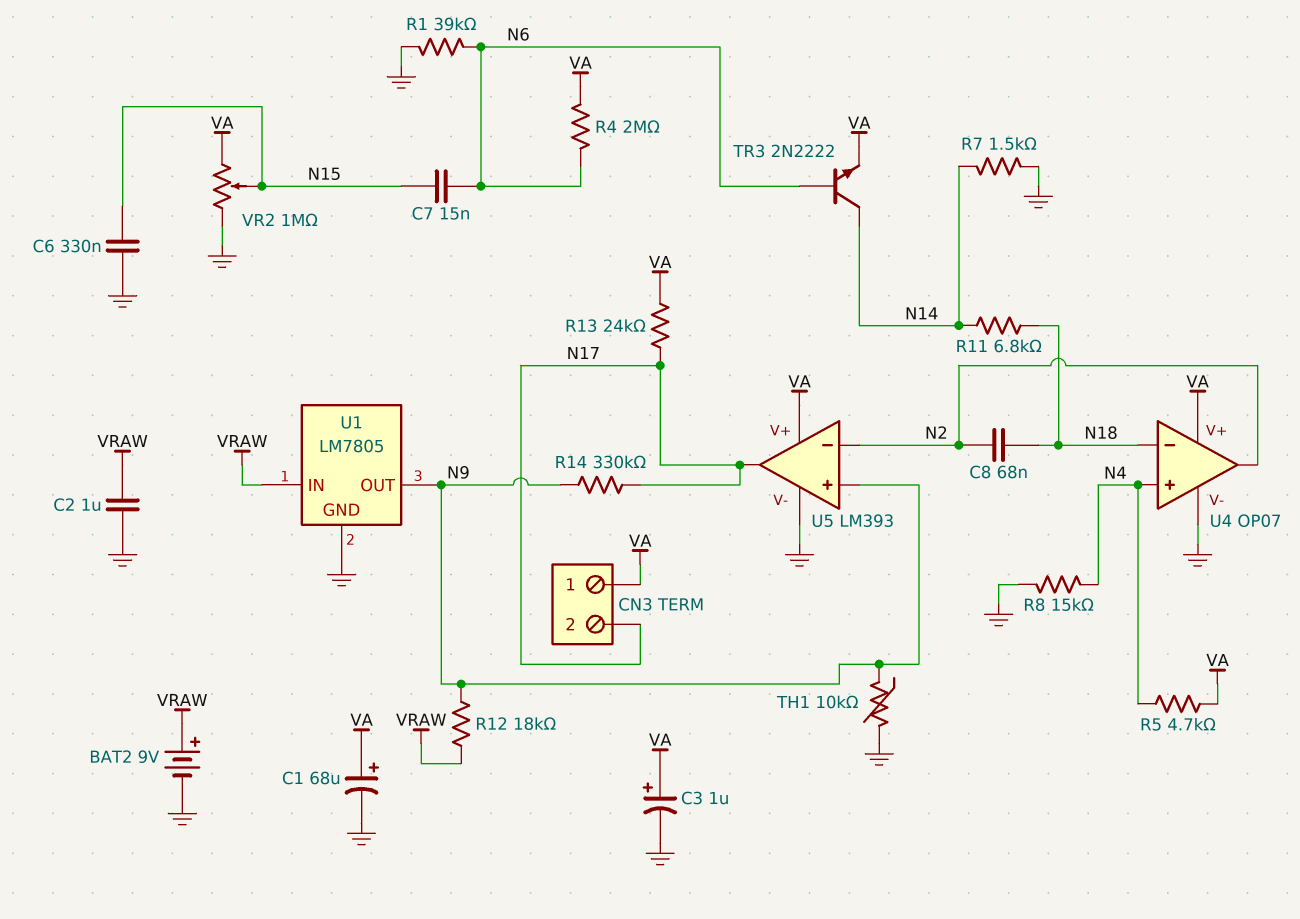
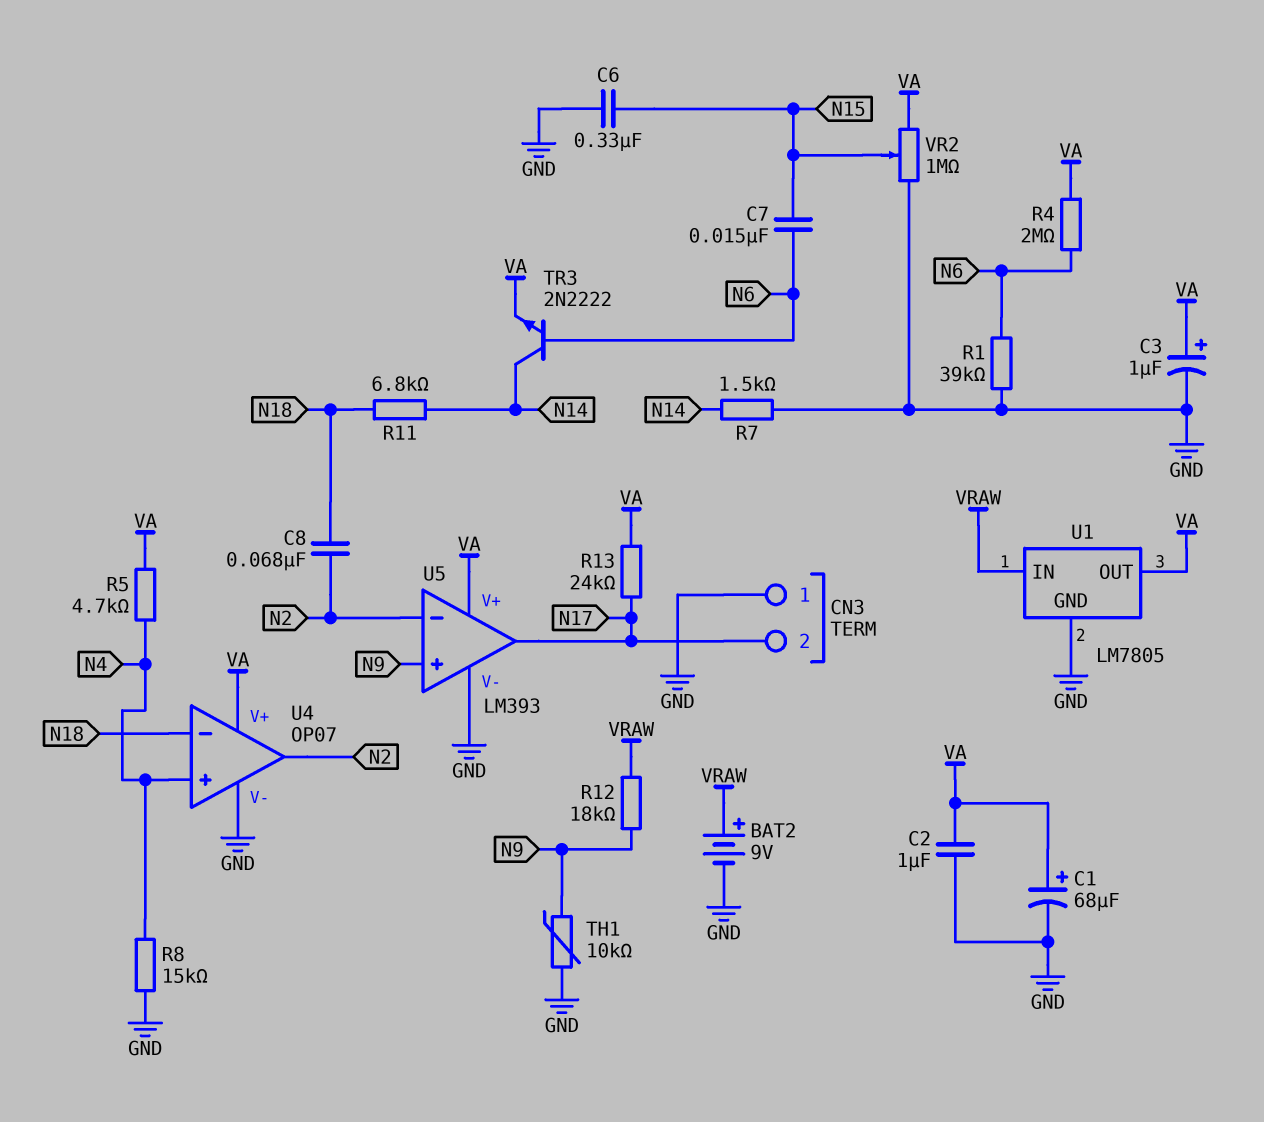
C2: 1uF (GND, VRAW) -> 1uF (GND, VA)
CN3 pin 1: VA -> GND
R14: 330k (N9, N17) -> none
U1 pin OUT: N9 -> VA

